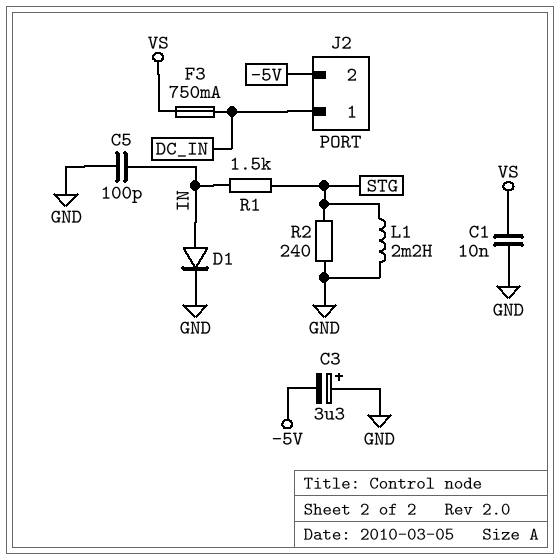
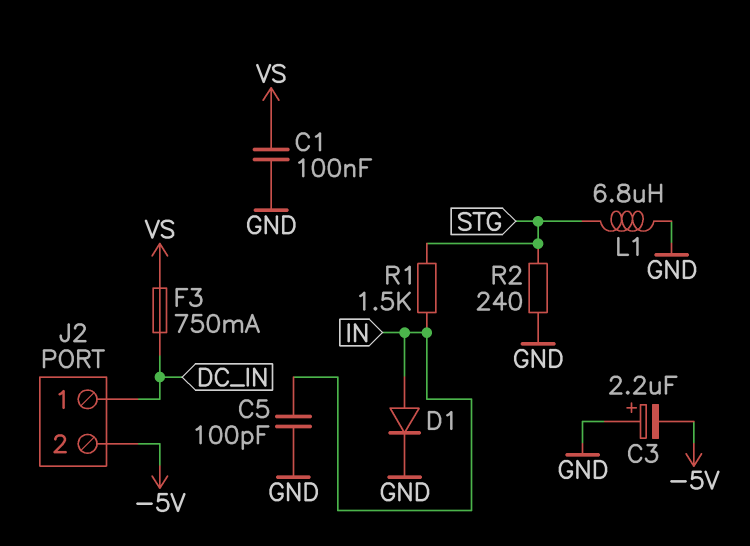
C1: 10nF (GND, VS) -> 100nF (GND, VS)
C3: 3.3uF (plus GND, minus -5V) -> 2.2uF (plus GND, minus -5V)
L1: 2.2mH (GND, STG) -> 6.8uH (GND, STG)

